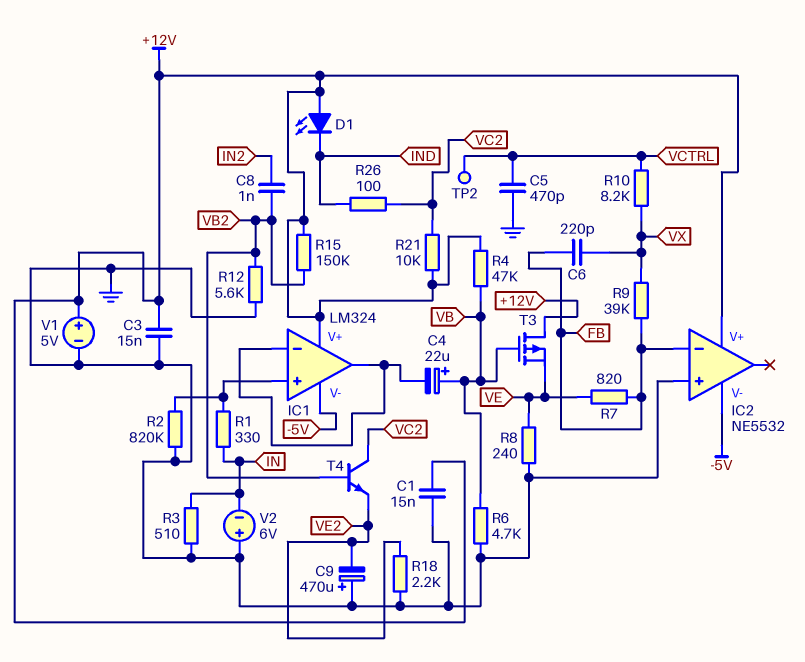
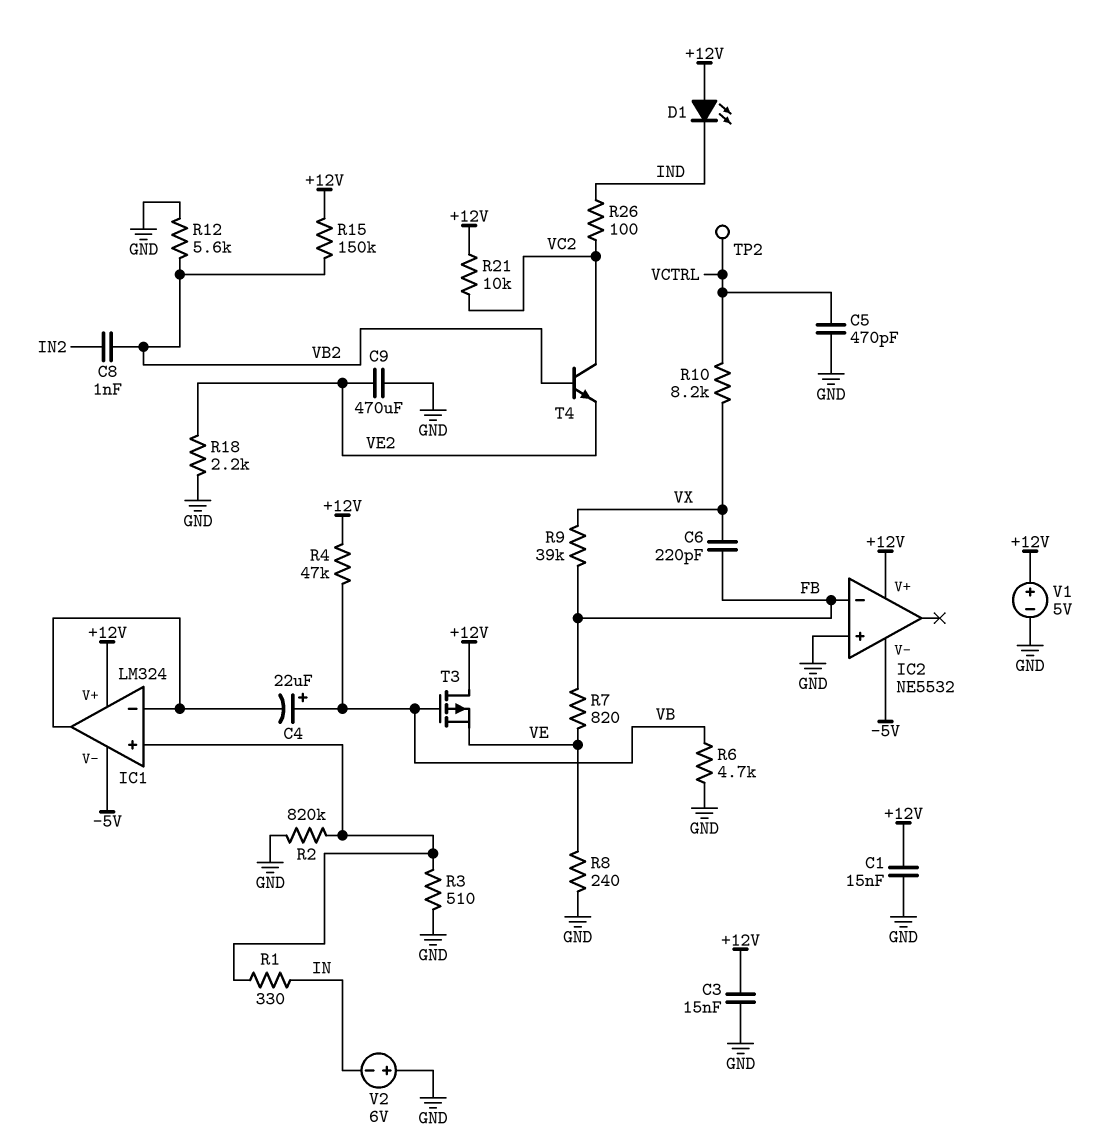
C9: 470uF (plus GND, minus VE2) -> 470uF (GND, VE2)
R3: 510 (GND, IN) -> 510 (GND, IC1/in+)

